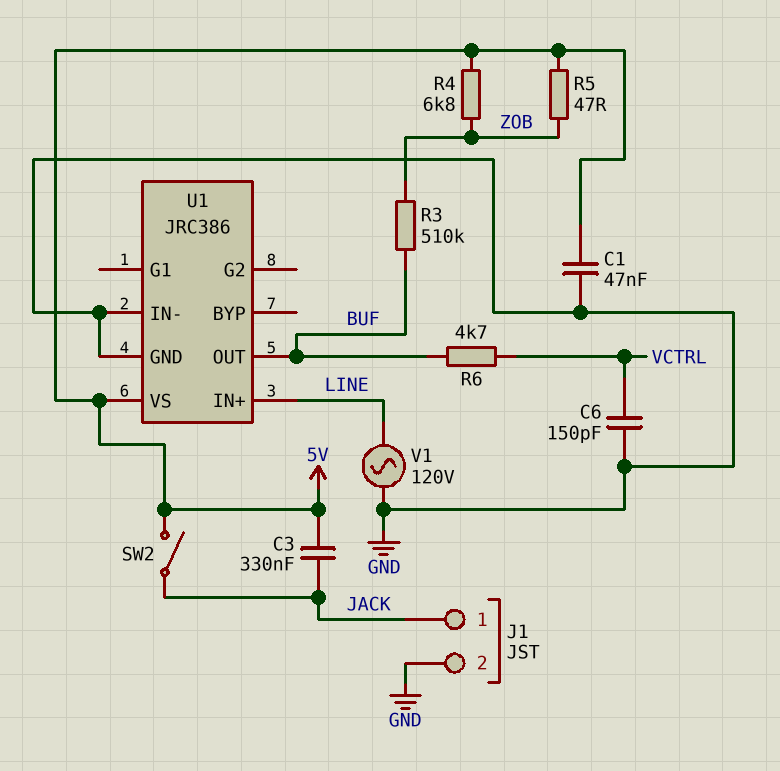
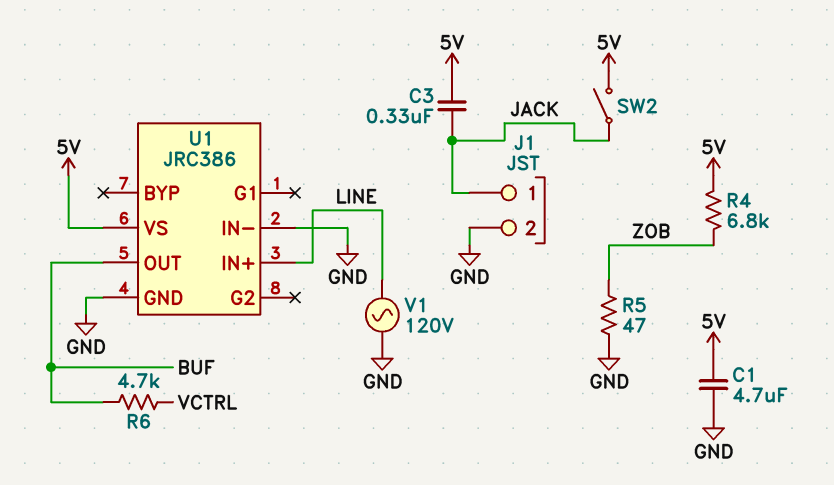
C1: 47nF (5V, GND) -> 4.7uF (5V, GND)
C6: 150pF (GND, VCTRL) -> none
R3: 510k (BUF, ZOB) -> none
R5: 47 (5V, ZOB) -> 47 (GND, ZOB)

